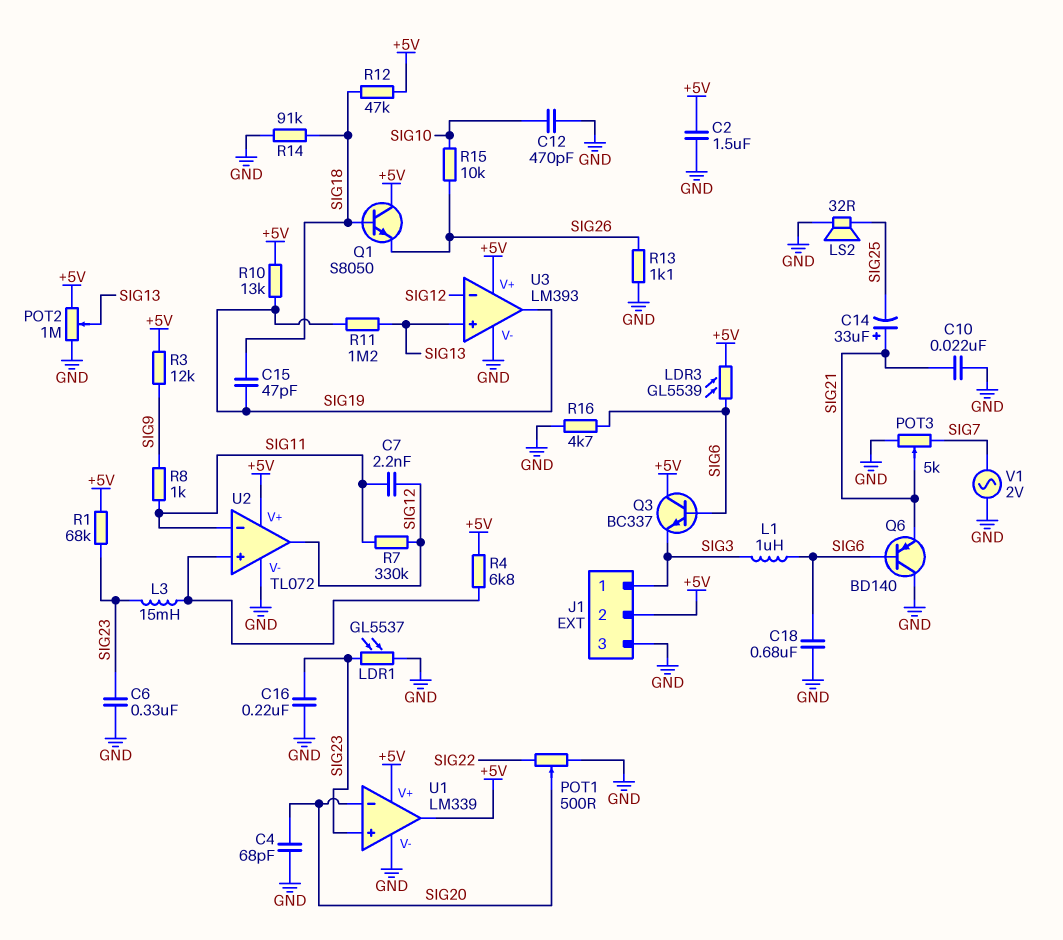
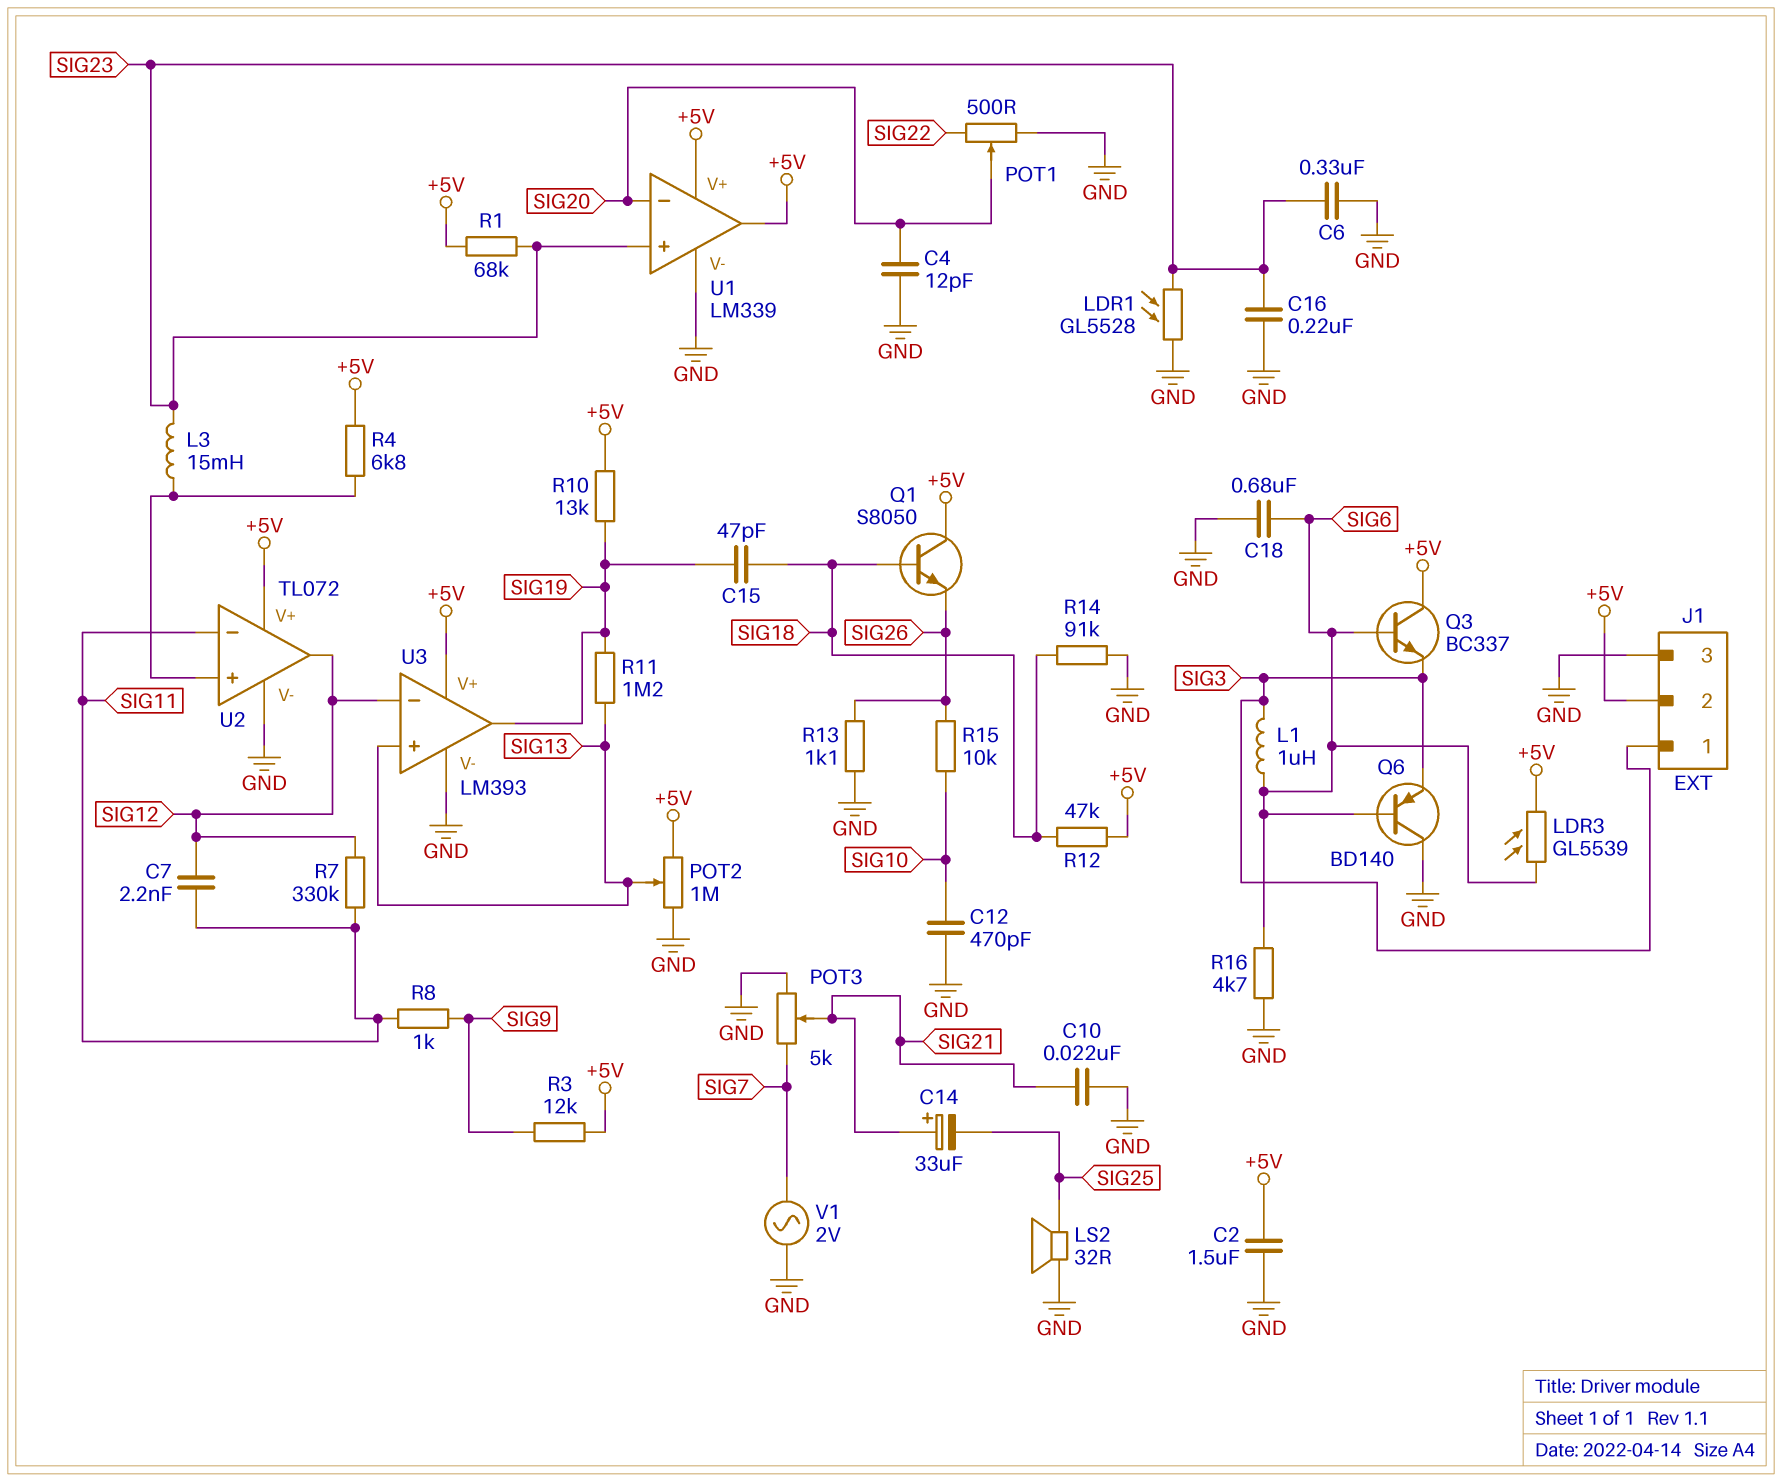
C4: 68pF (GND, SIG20) -> 12pF (GND, SIG20)
LDR1: GL5537 (GND, SIG23) -> GL5528 (GND, SIG23)
Q6: PNP BD140 (B SIG6, C GND, E SIG21) -> PNP BD140 (B SIG6, C GND, E SIG3)

